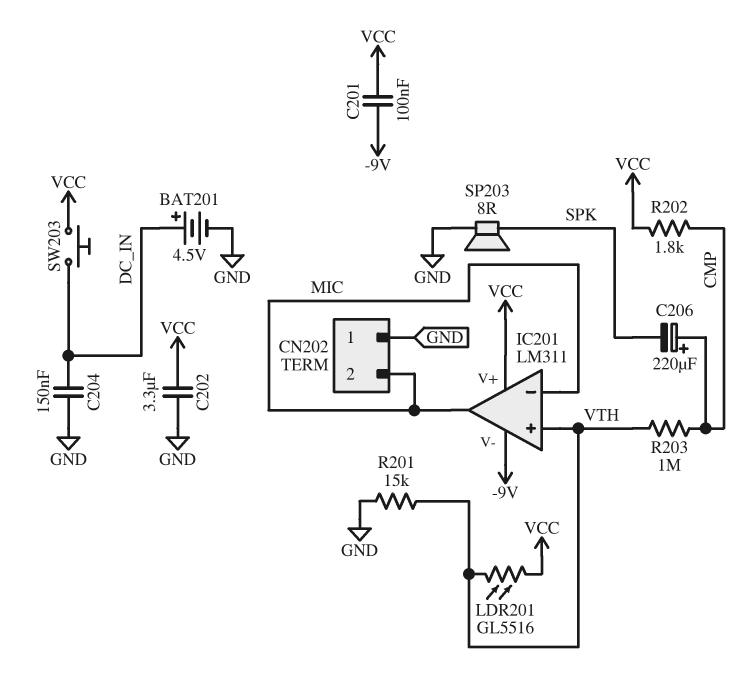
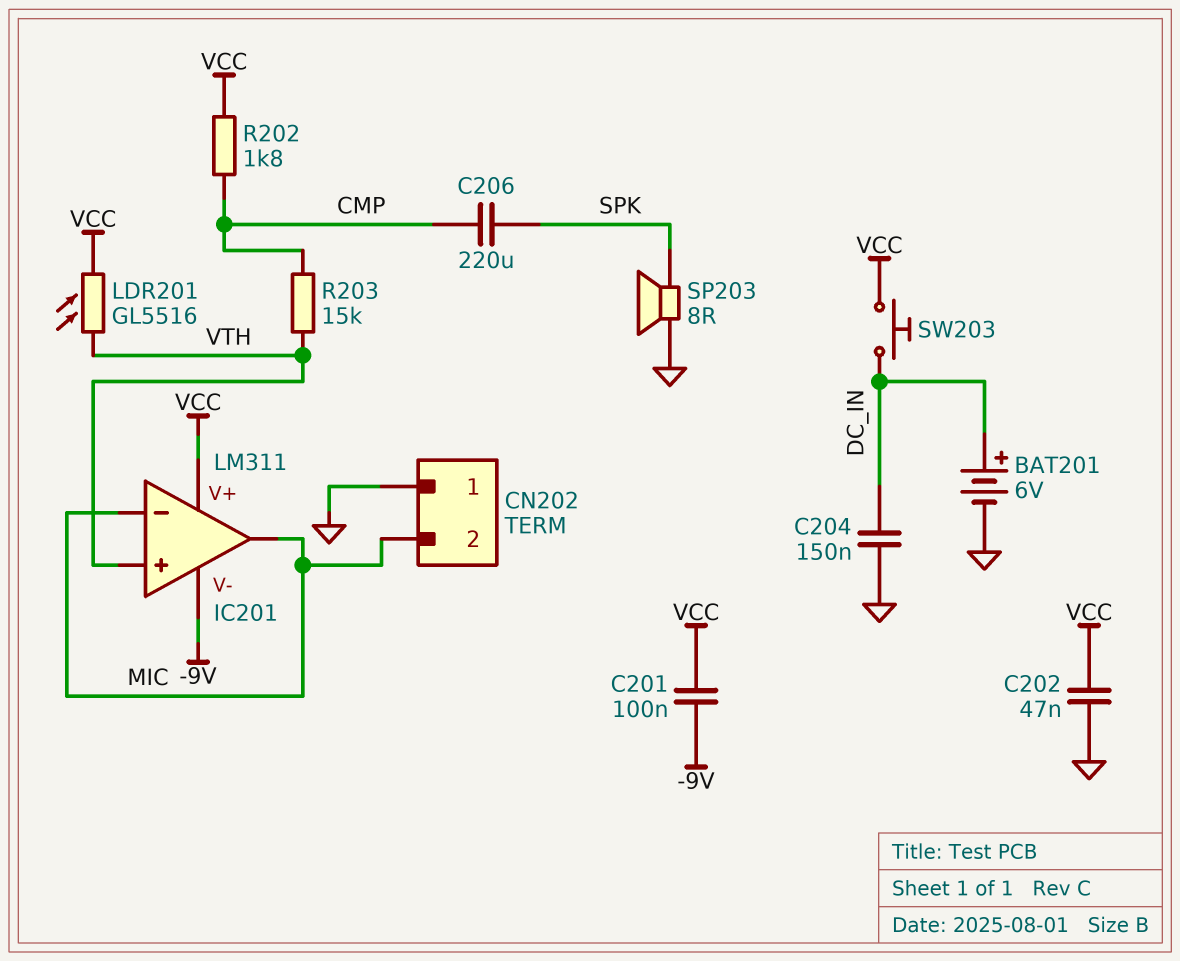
BAT201: 4.5V (plus DC_IN, minus GND) -> 6V (plus DC_IN, minus GND)
C202: 3.3uF (GND, VCC) -> 47nF (GND, VCC)
C206: 220uF (plus CMP, minus SPK) -> 220uF (CMP, SPK)
R201: 15k (GND, VTH) -> none
R203: 1M (CMP, VTH) -> 15k (CMP, VTH)

